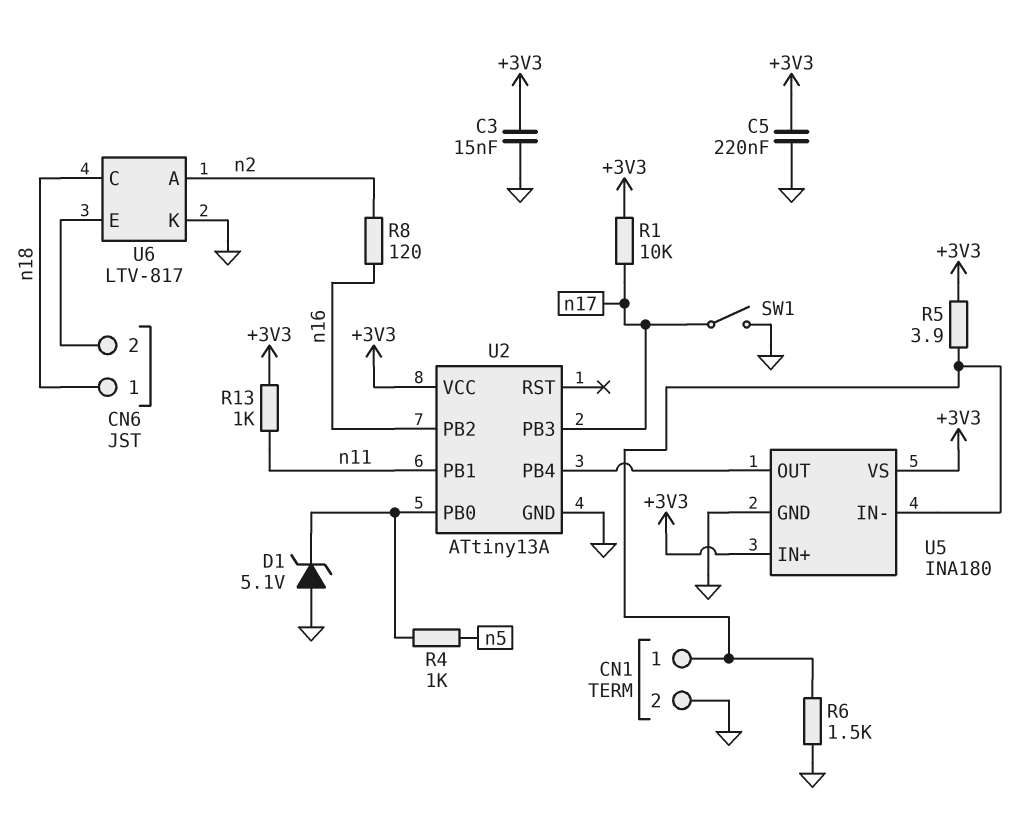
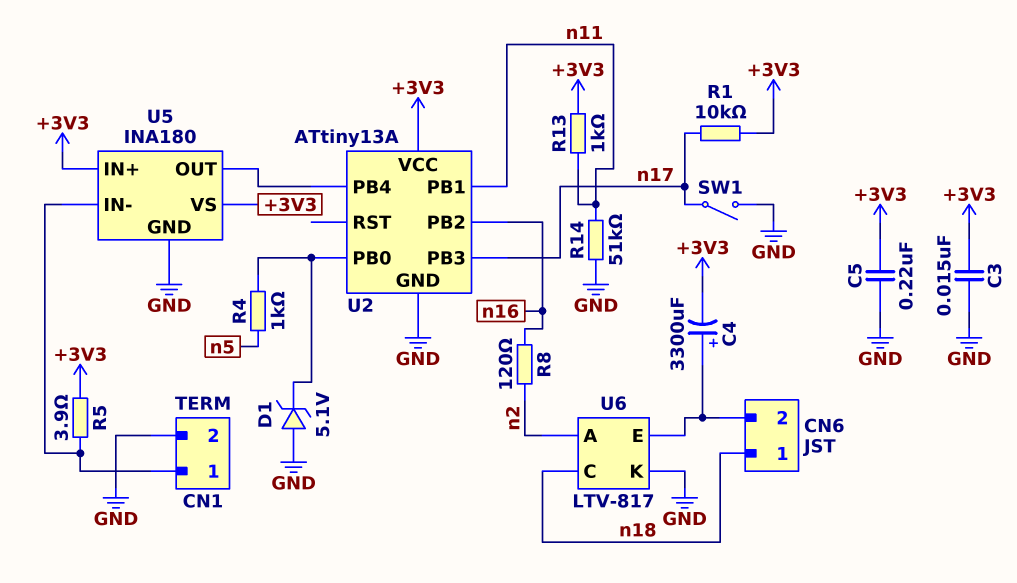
C4: none -> 3300uF (plus CN6/2, minus +3V3)
R6: 1.5k (CN1/1, GND) -> none
R14: none -> 51k (GND, n11)

